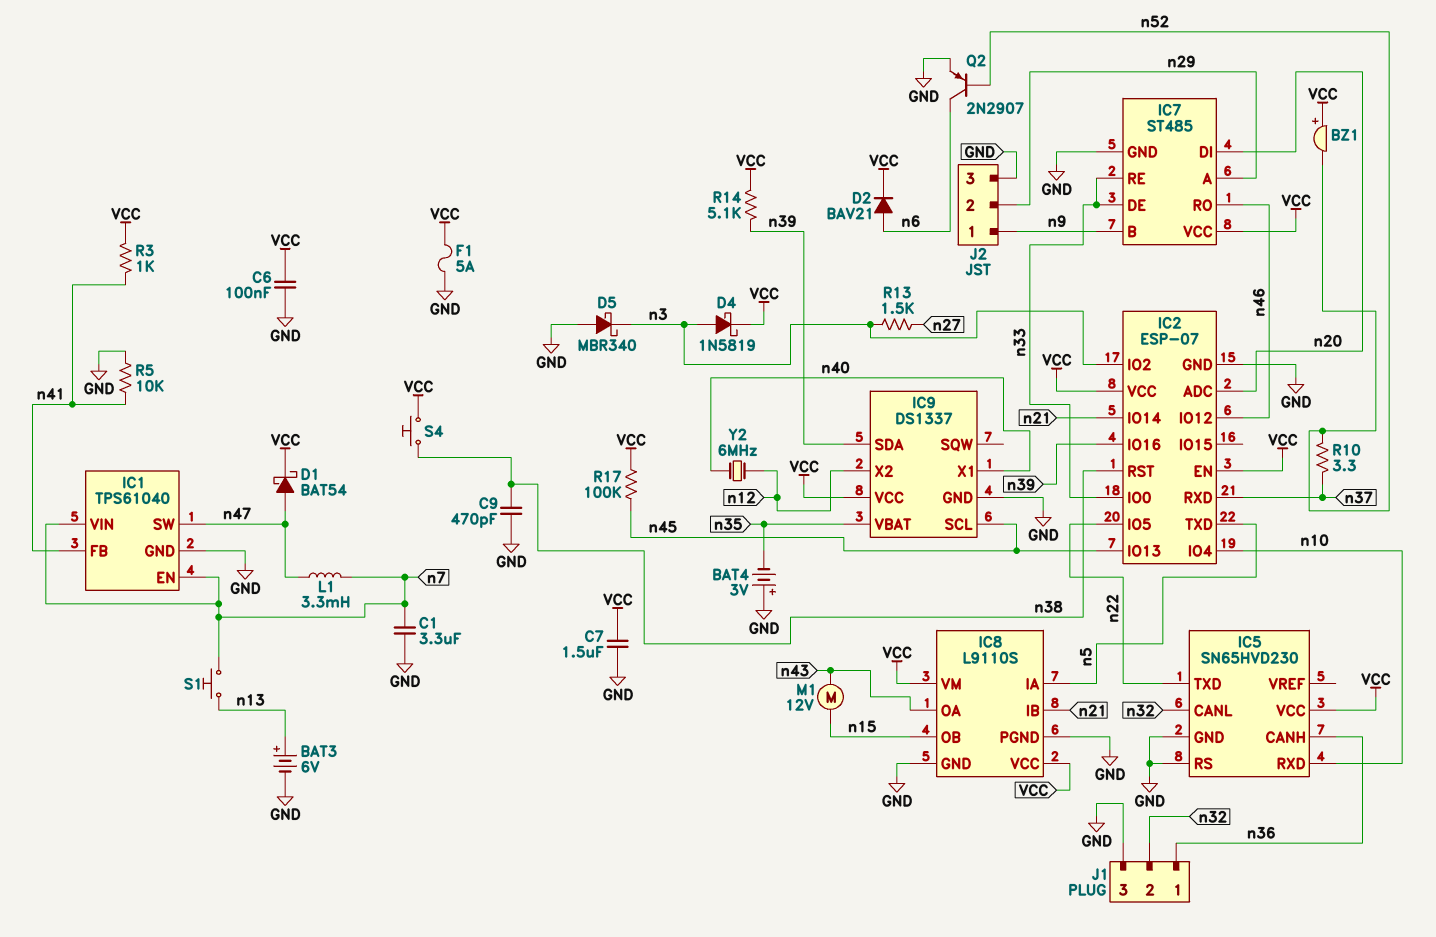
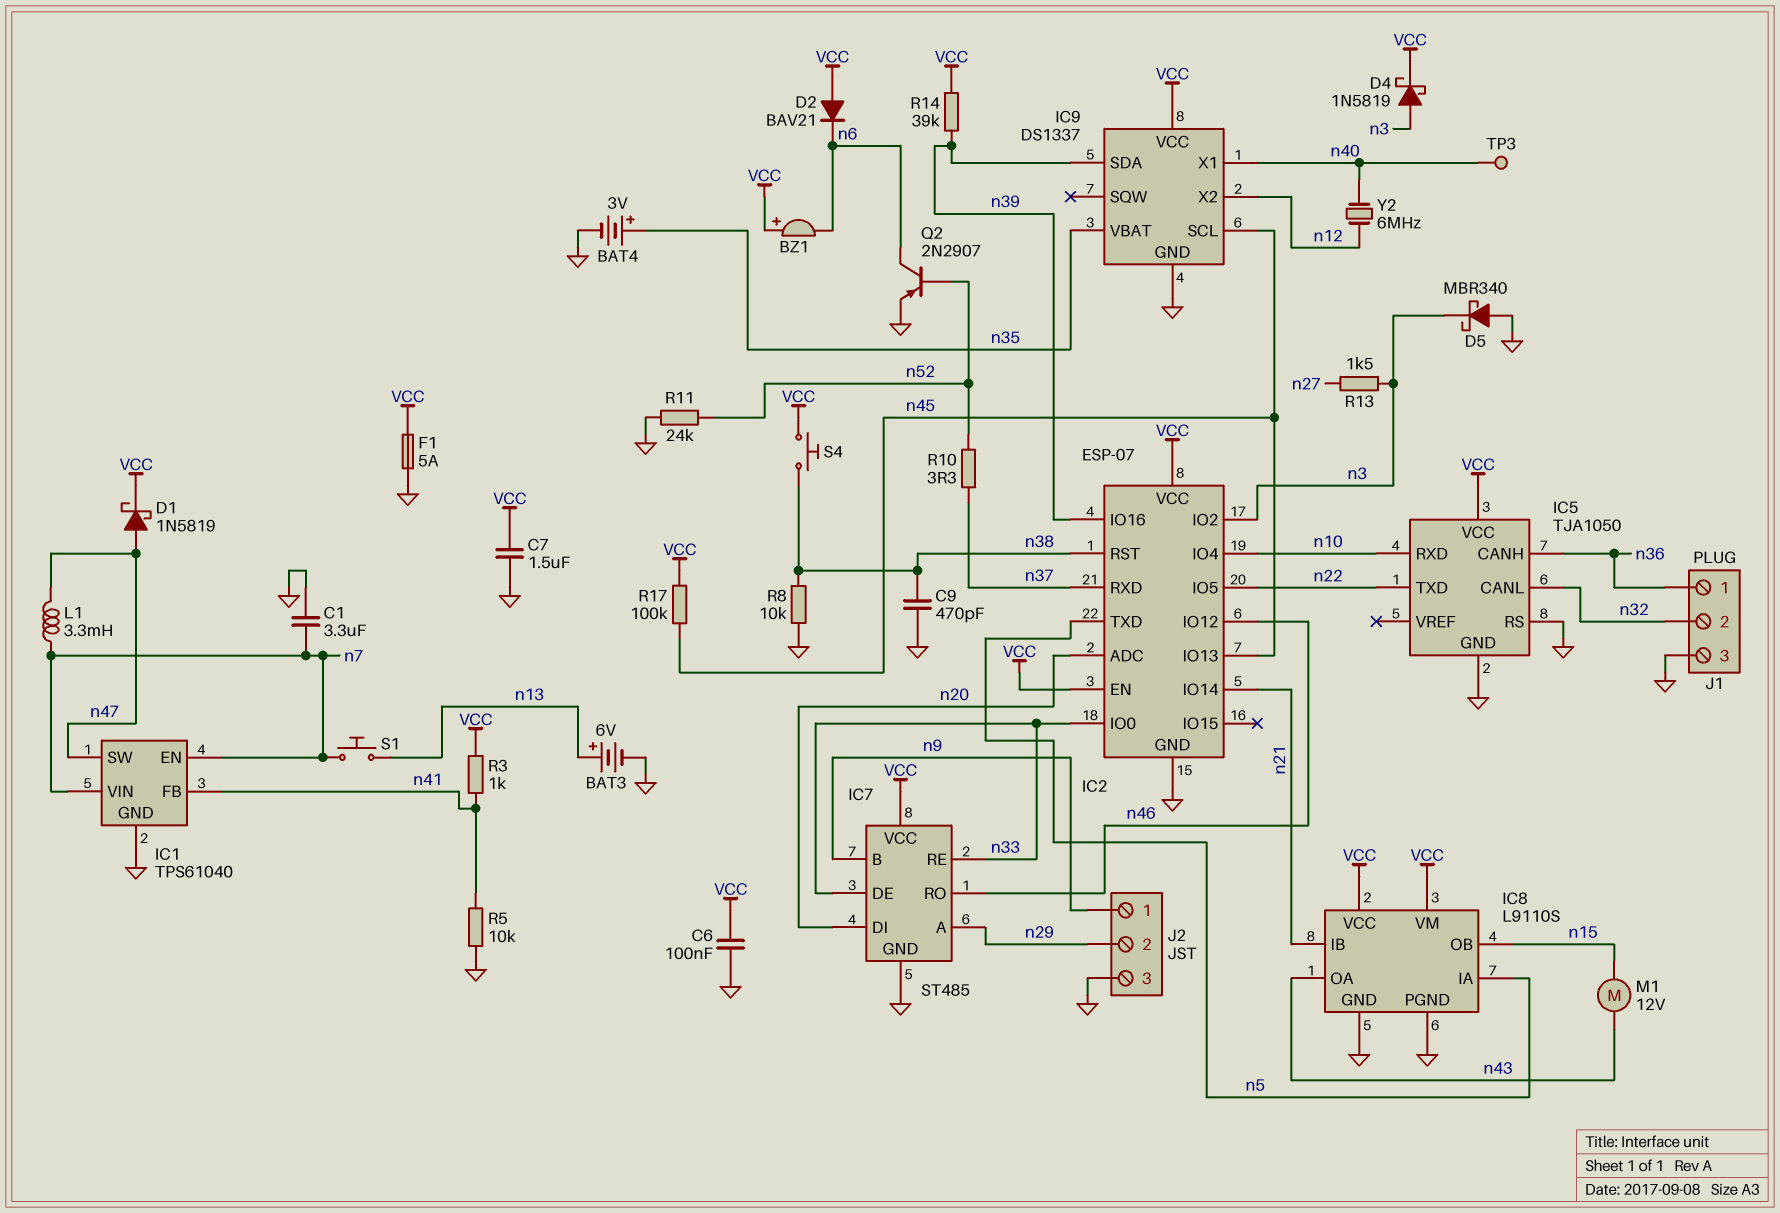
BAT4: 3V (plus GND, minus n35) -> 3V (plus n35, minus GND)
BZ1: buzzer (plus VCC, minus n52) -> buzzer (plus VCC, minus n6)
D1: schottky BAT54 (A n47, K VCC) -> schottky 1N5819 (A n47, K VCC)
D2: diode BAV21 (A n6, K VCC) -> diode BAV21 (A VCC, K n6)
IC5: SN65HVD230 -> TJA1050
R8: none -> 10k (GND, n38)
R11: none -> 24k (GND, n52)
R14: 5.1k (VCC, n39) -> 39k (VCC, n39)
TP3: none -> test point (n40)

